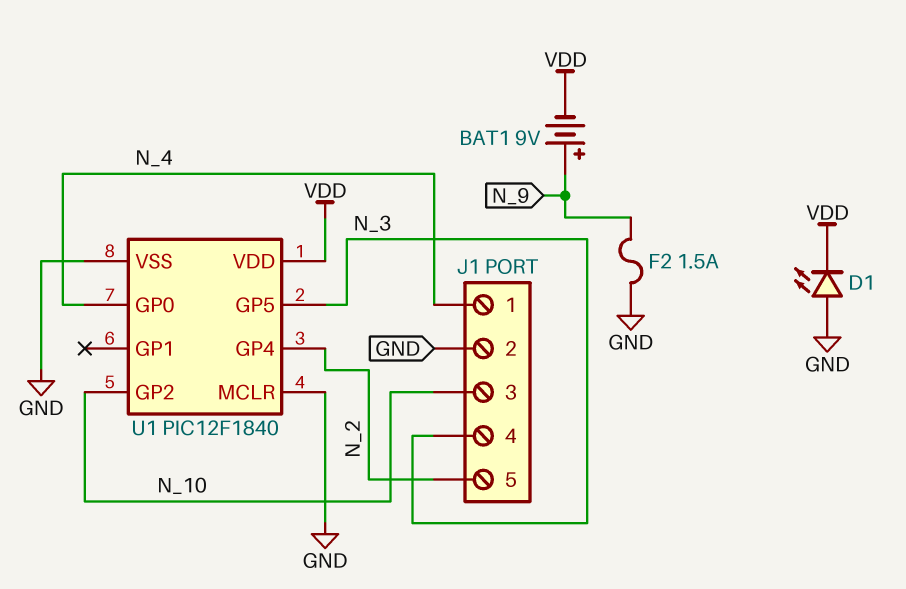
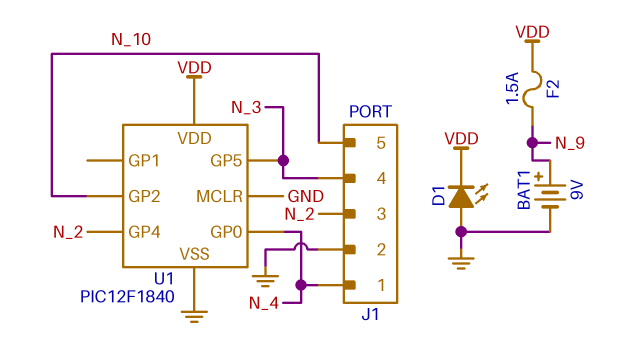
BAT1: 9V (plus N_9, minus VDD) -> 9V (plus N_9, minus GND)
F2: 1.5A (GND, N_9) -> 1.5A (N_9, VDD)
J1 pin 3: N_10 -> N_2
J1 pin 5: N_2 -> N_10

